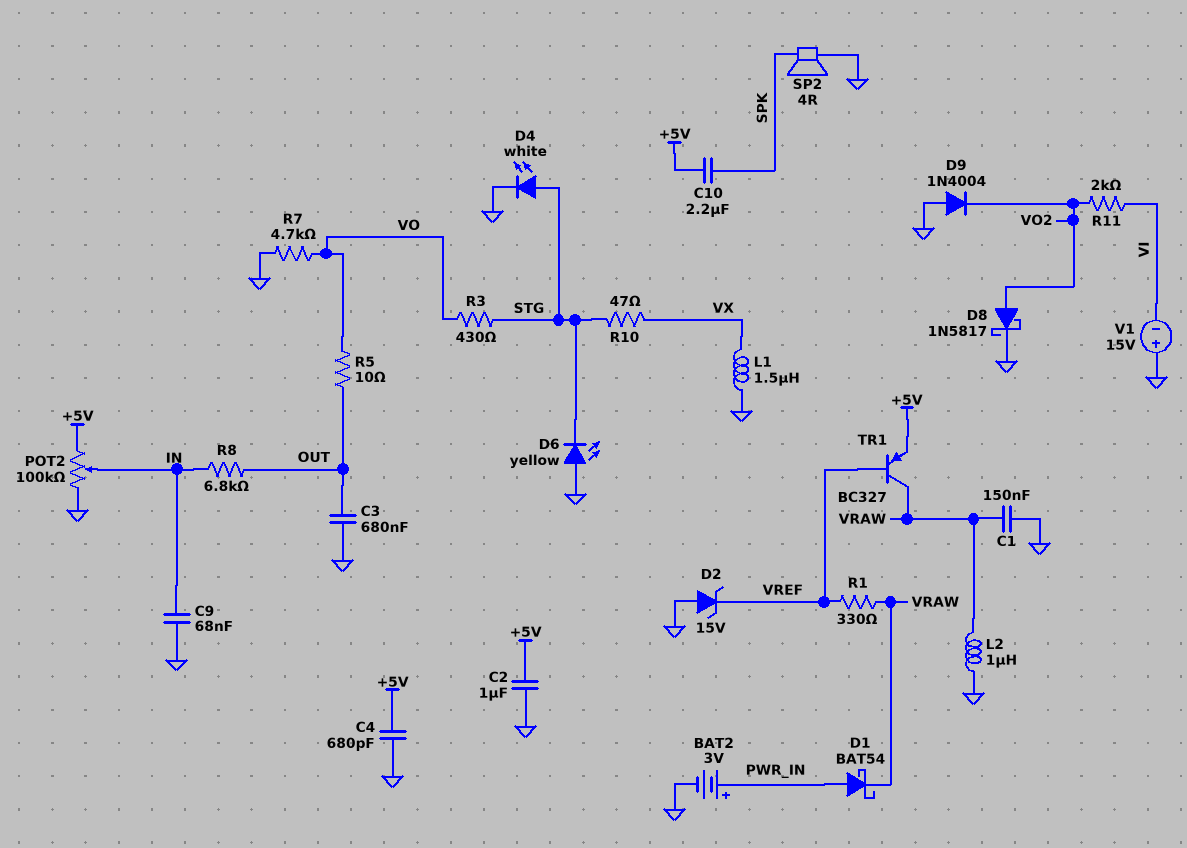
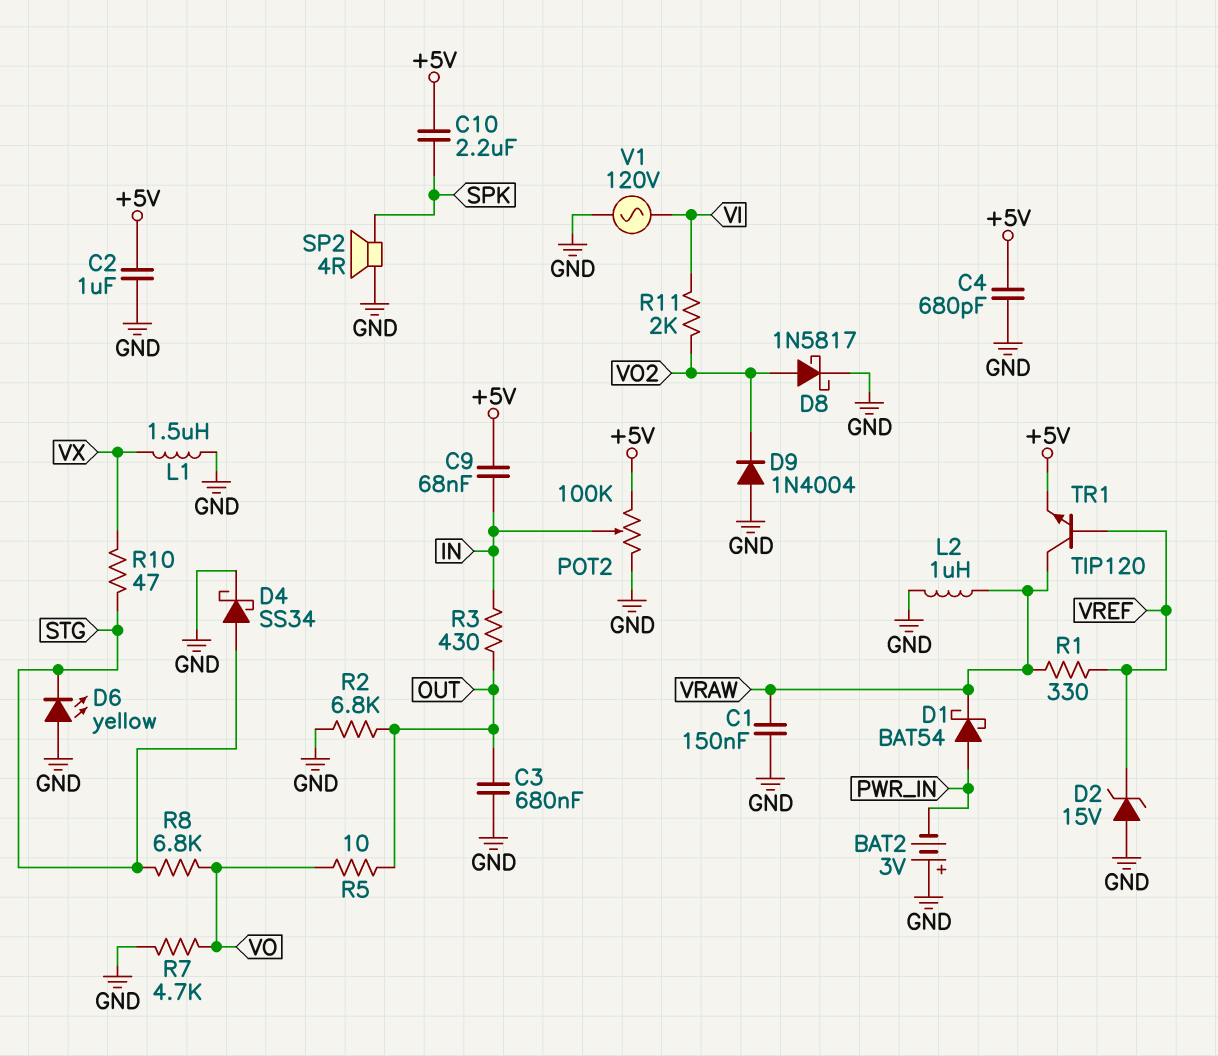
BAT2: 3V (plus PWR_IN, minus GND) -> 3V (plus GND, minus PWR_IN)
C9: 68nF (GND, IN) -> 68nF (+5V, IN)
D4: LED white (A STG, K GND) -> schottky SS34 (A STG, K GND)
R2: none -> 6.8k (GND, OUT)
R3: 430 (STG, VO) -> 430 (IN, OUT)
R8: 6.8k (IN, OUT) -> 6.8k (STG, VO)
TR1: PNP BC327 (B VREF, C VRAW, E +5V) -> NPN TIP120 (B VREF, C VRAW, E +5V)
V1: 15V (plus GND, minus VI) -> AC 120V (GND, VI)

